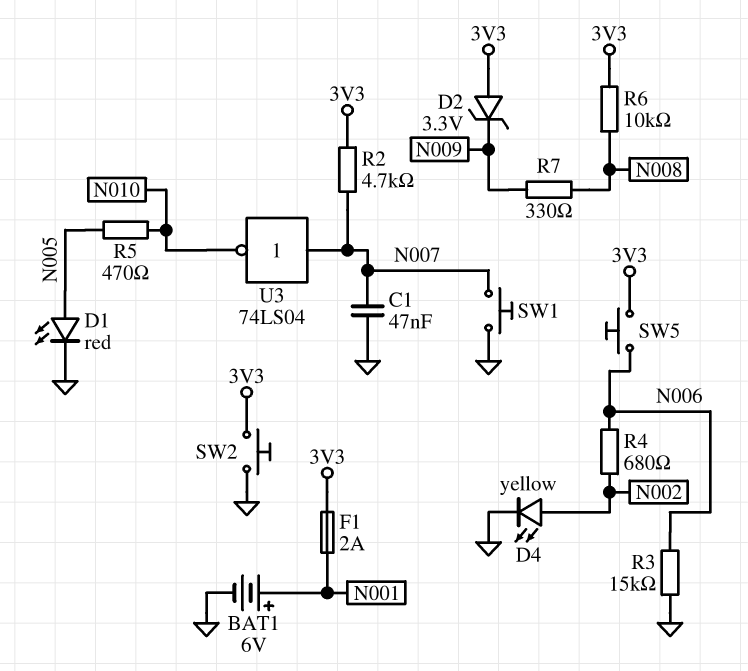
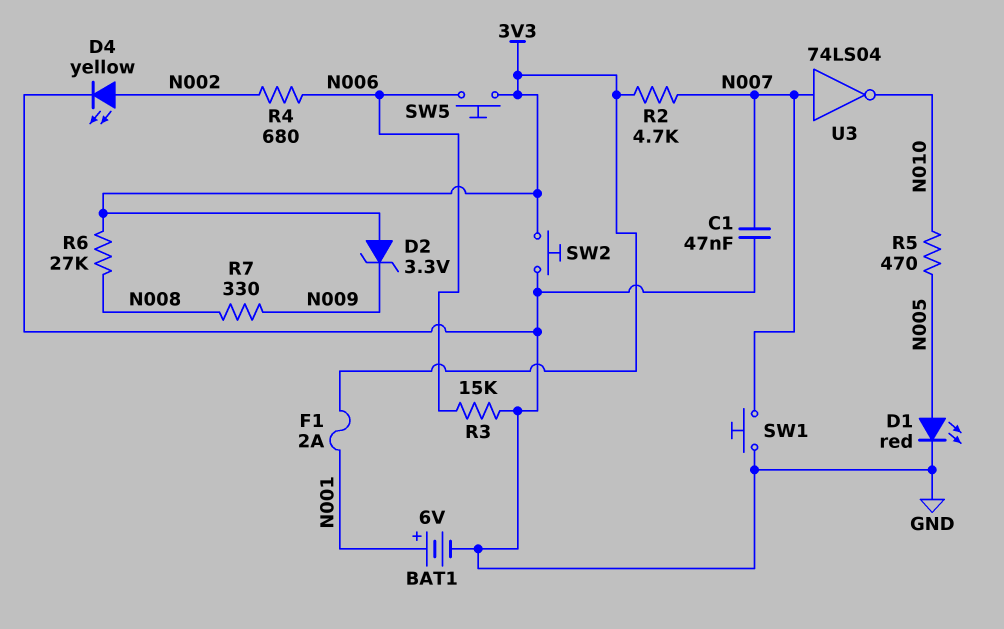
R6: 10k (3V3, N008) -> 27k (3V3, N008)

